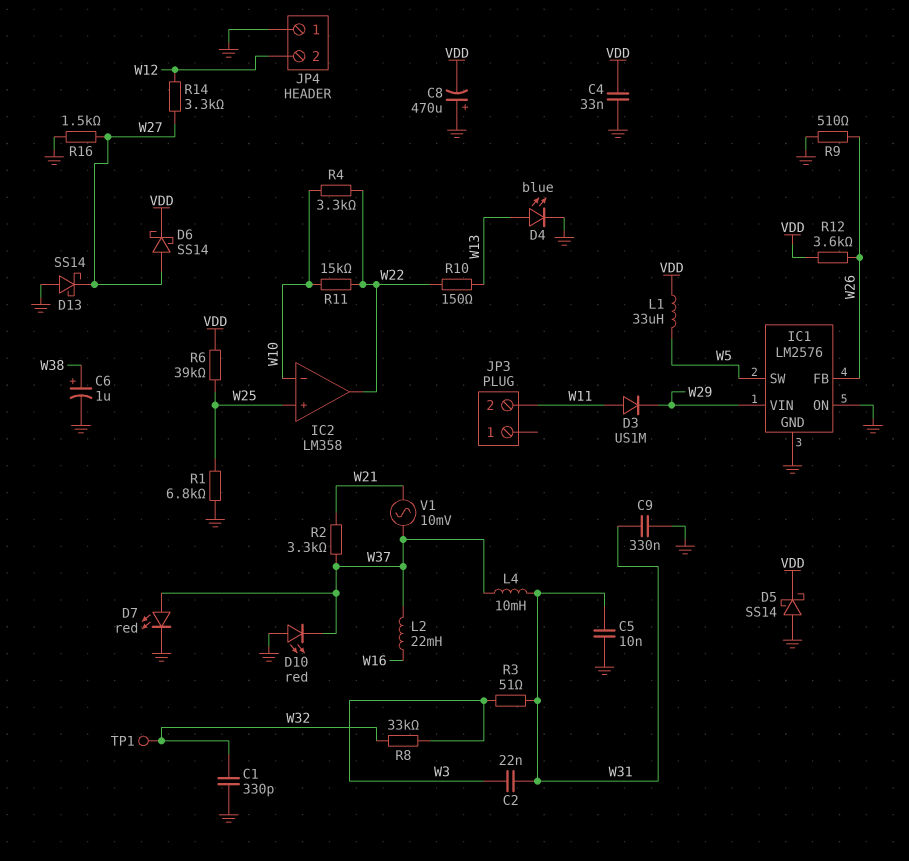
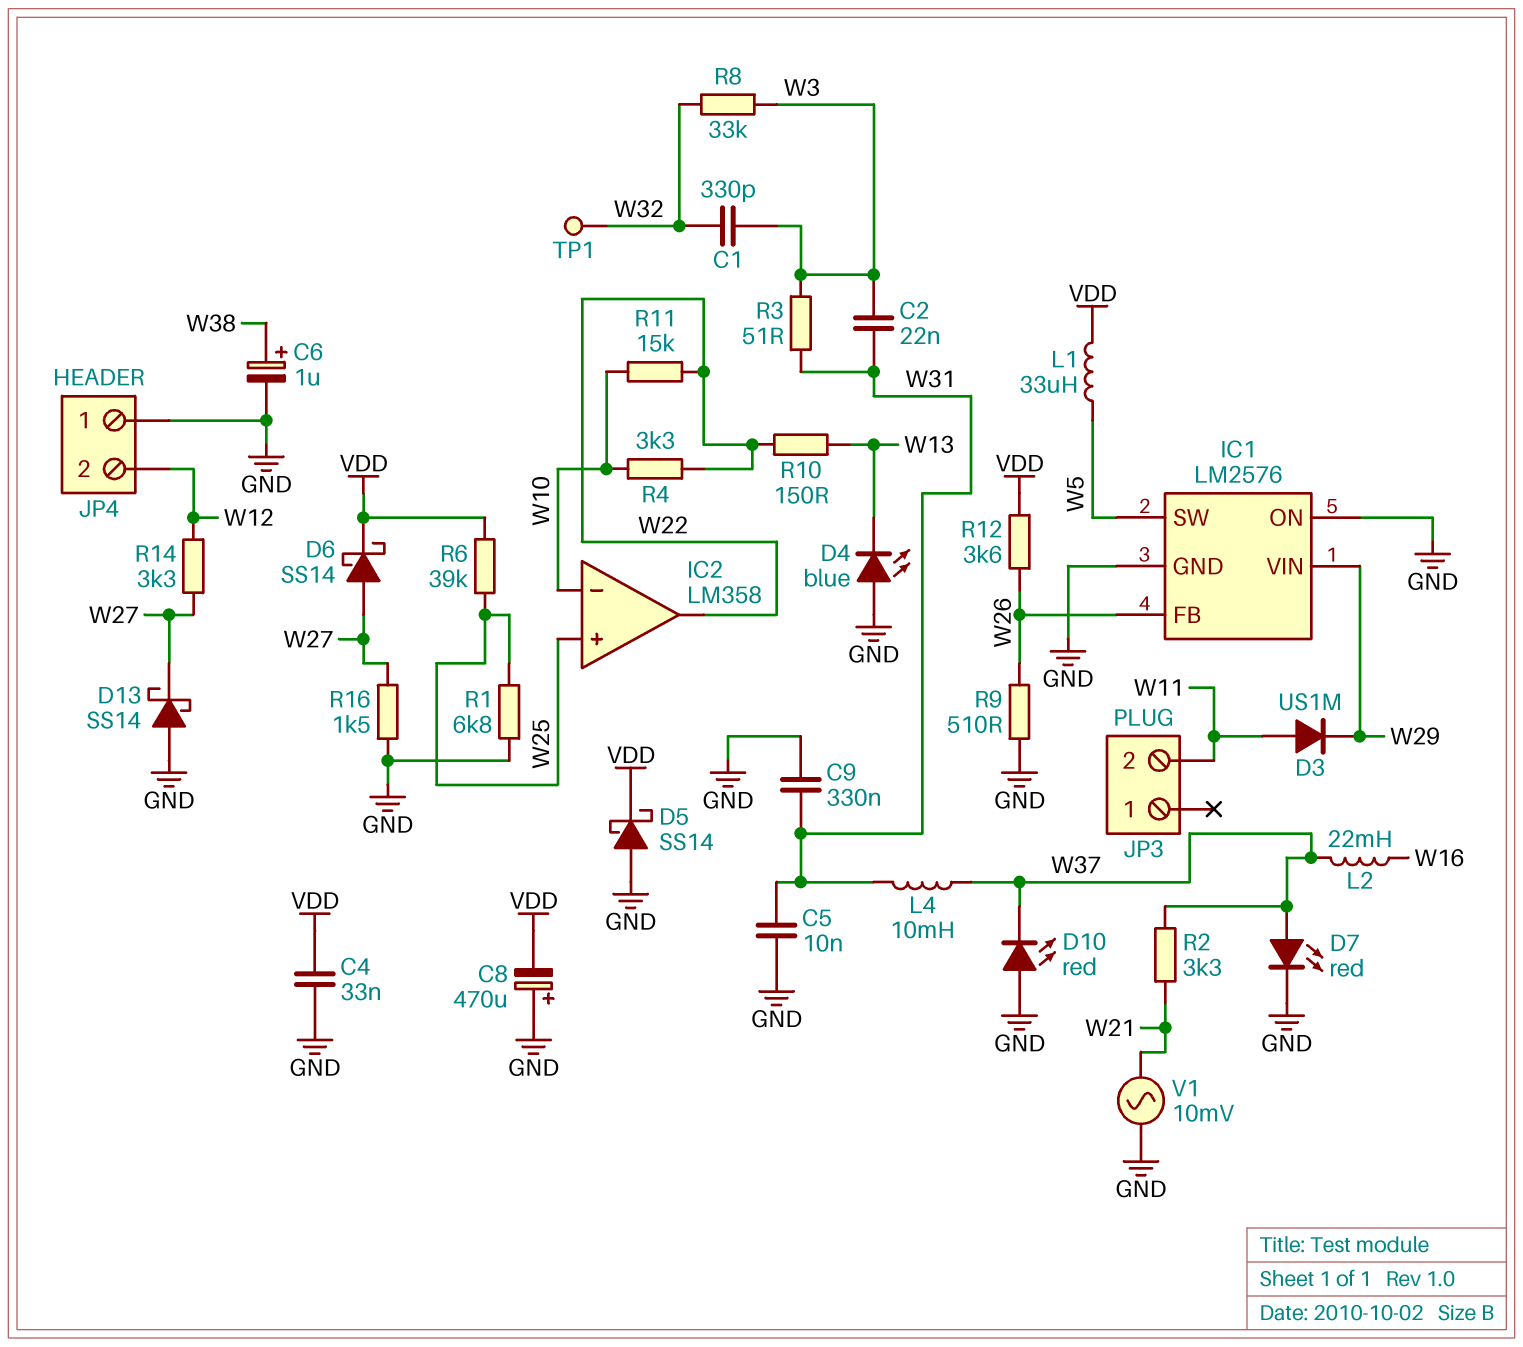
C1: 330pF (GND, W32) -> 330pF (W3, W32)
D4: LED blue (A W13, K GND) -> LED blue (A GND, K W13)
V1: AC 10mV (W21, W37) -> AC 10mV (GND, W21)

